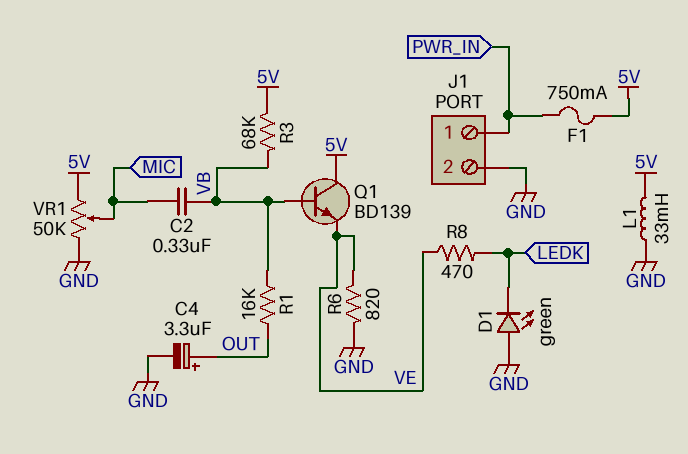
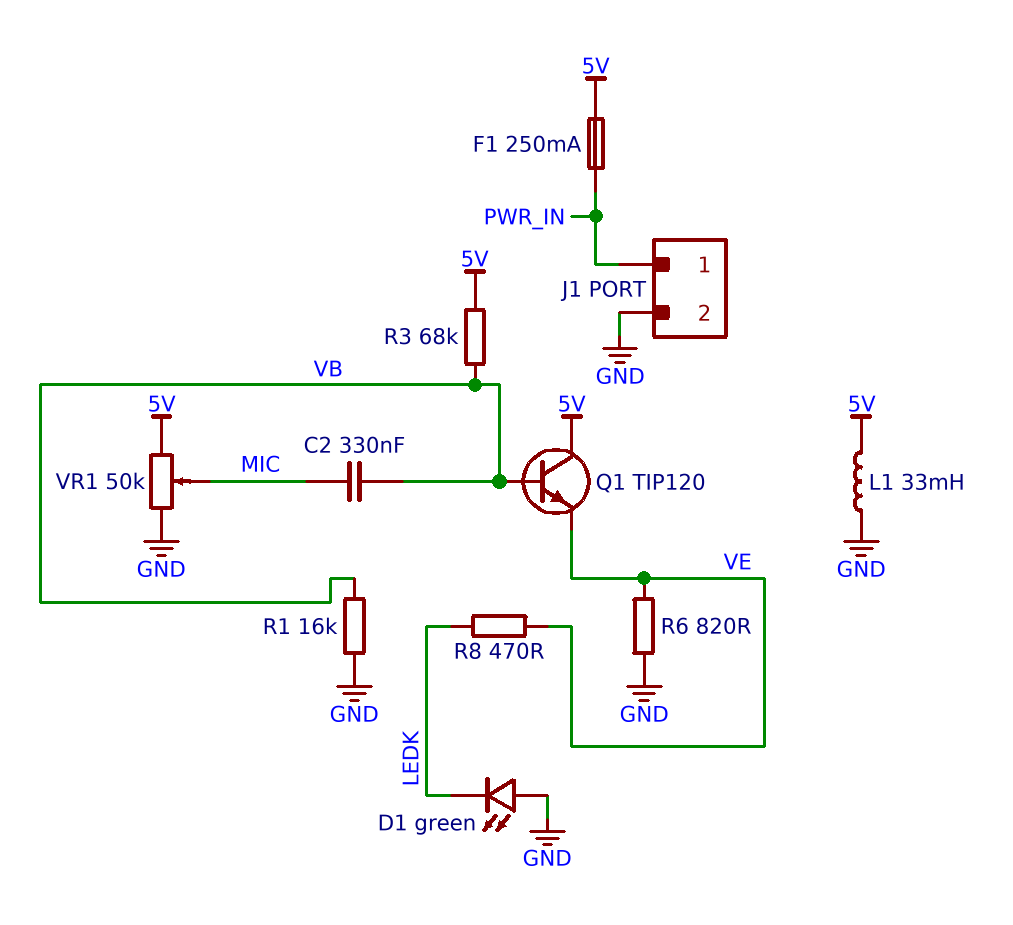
C4: 3.3uF (plus OUT, minus GND) -> none
F1: 750mA (5V, PWR_IN) -> 250mA (5V, PWR_IN)
Q1: NPN BD139 (B VB, C 5V, E VE) -> NPN TIP120 (B VB, C 5V, E VE)
R1: 16k (OUT, VB) -> 16k (GND, VB)

